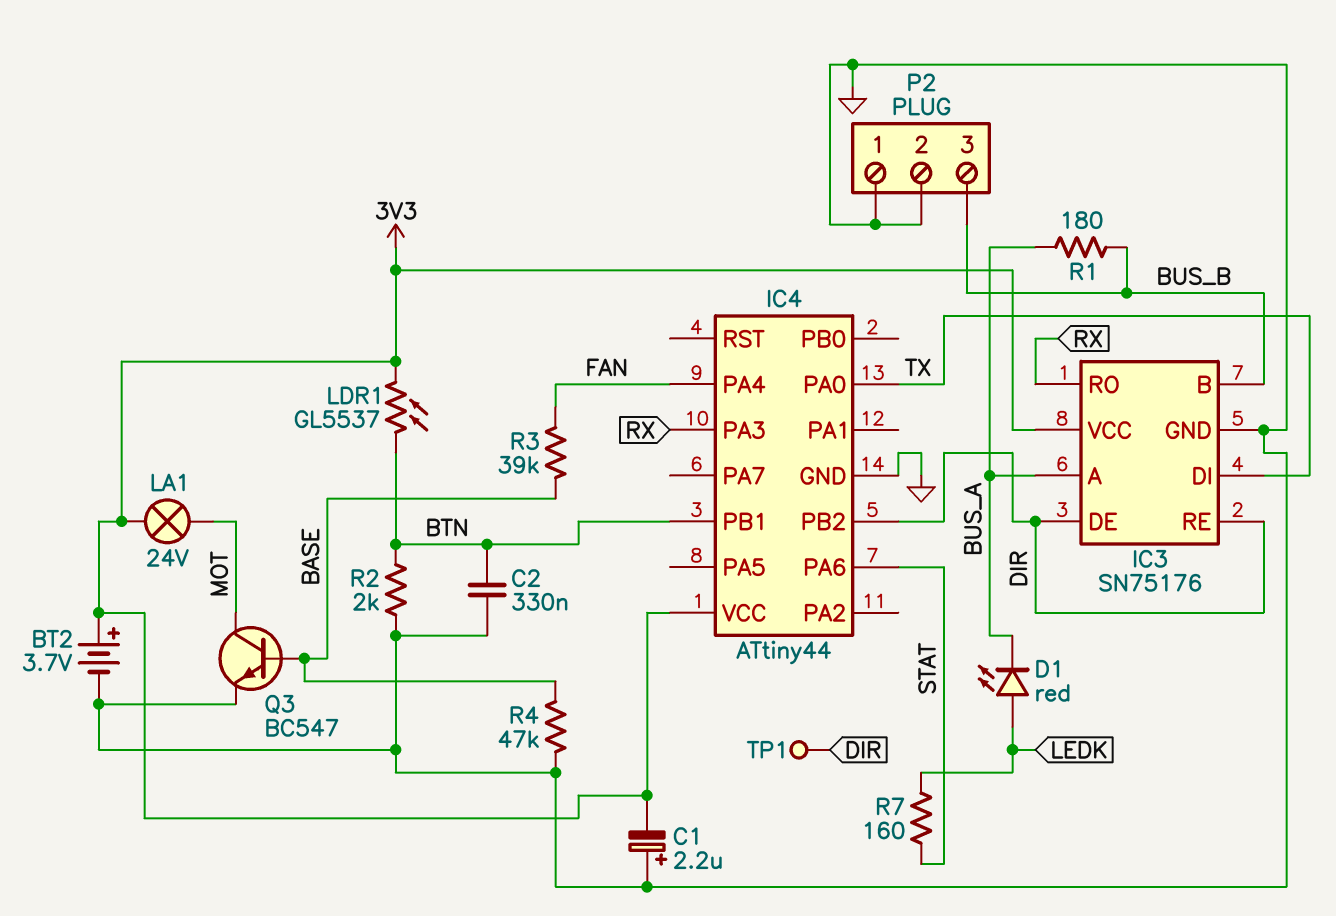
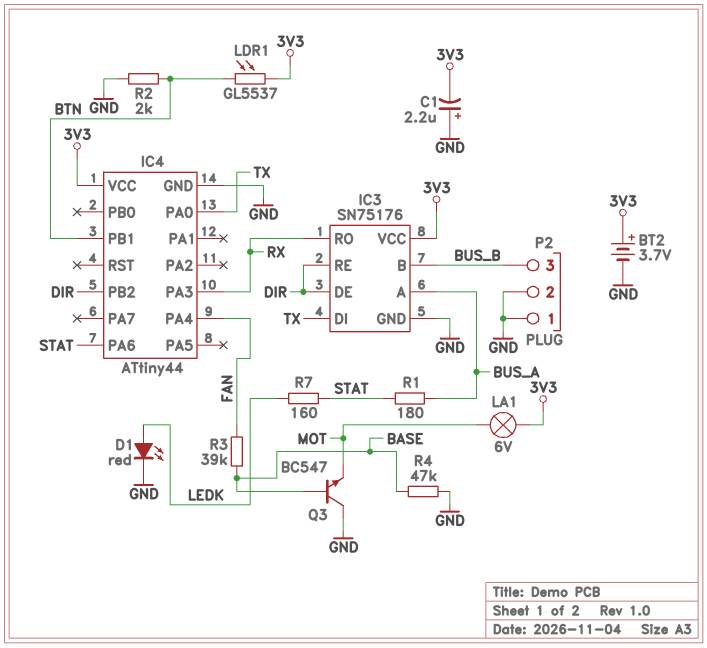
C2: 330nF (BTN, GND) -> none
D1: LED red (A LEDK, K BUS_A) -> LED red (A LEDK, K GND)
LA1: lamp 24V (3V3, MOT) -> lamp 6V (3V3, MOT)
Q3: NPN BC547 (B BASE, C MOT, E GND) -> NPN BC547 (B BASE, C GND, E MOT)
R1: 180 (BUS_A, BUS_B) -> 180 (BUS_A, STAT)
TP1: test point (DIR) -> none

